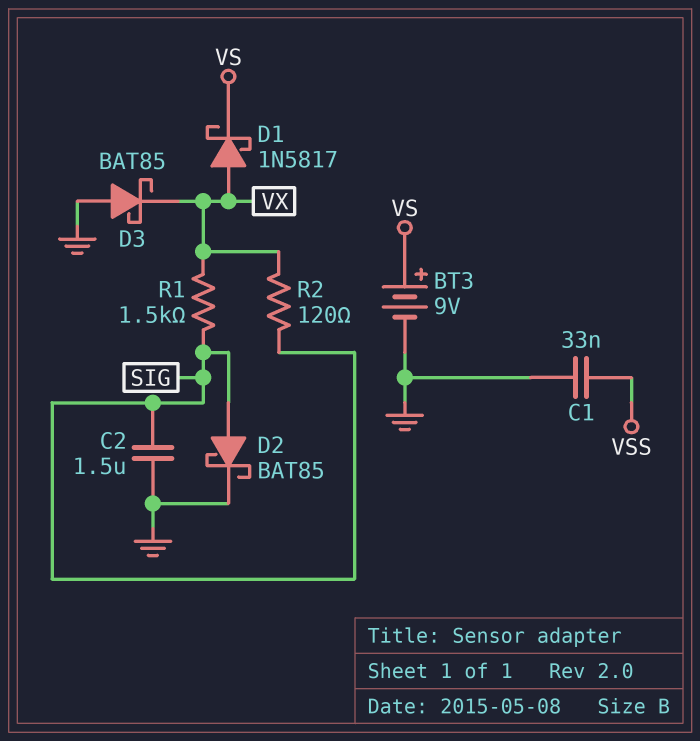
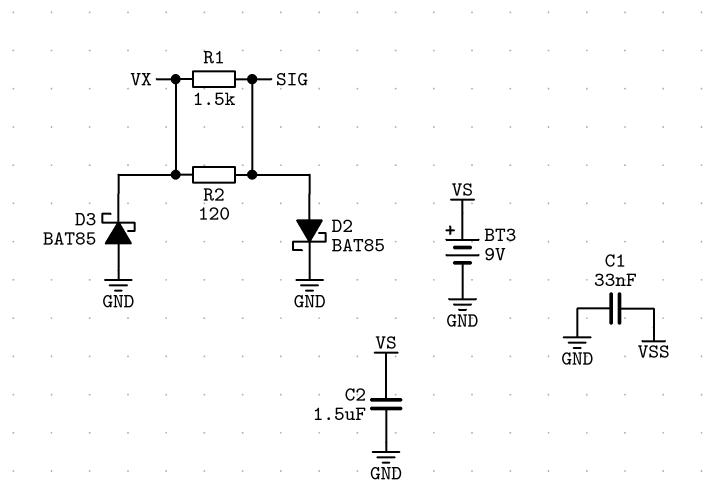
C2: 1.5uF (GND, SIG) -> 1.5uF (GND, VS)
D1: schottky 1N5817 (A VX, K VS) -> none

